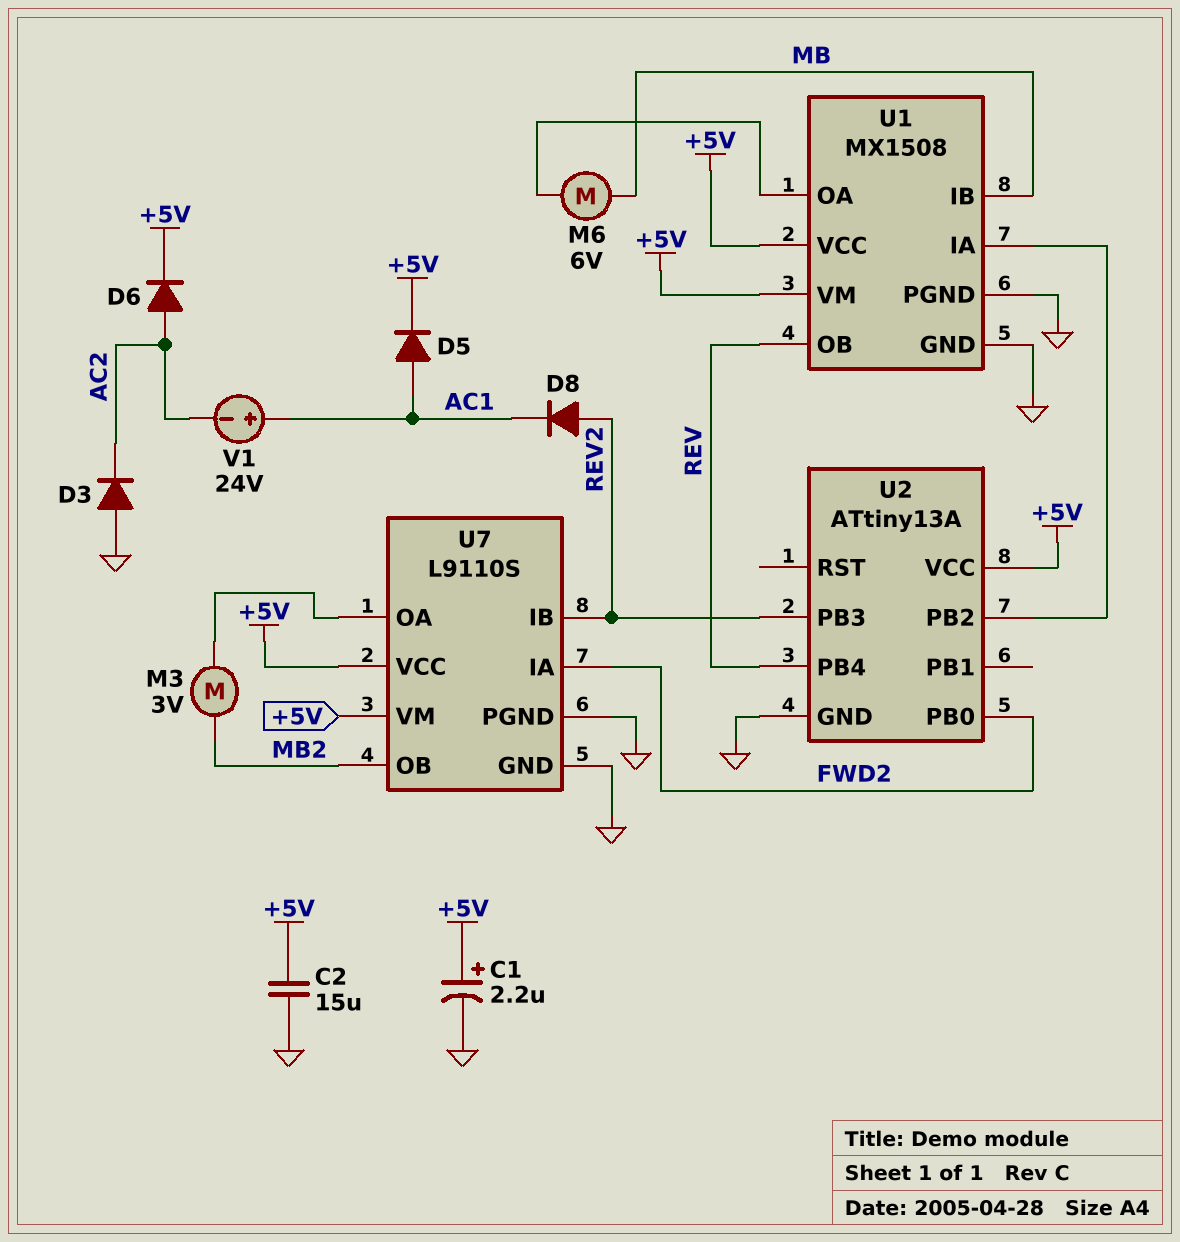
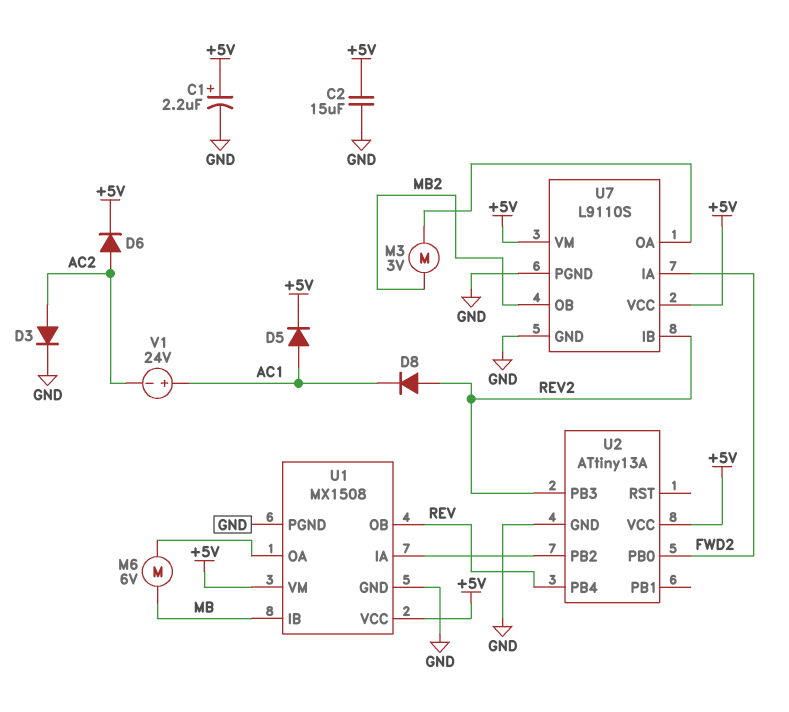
D3: diode (A GND, K AC2) -> diode (A AC2, K GND)

